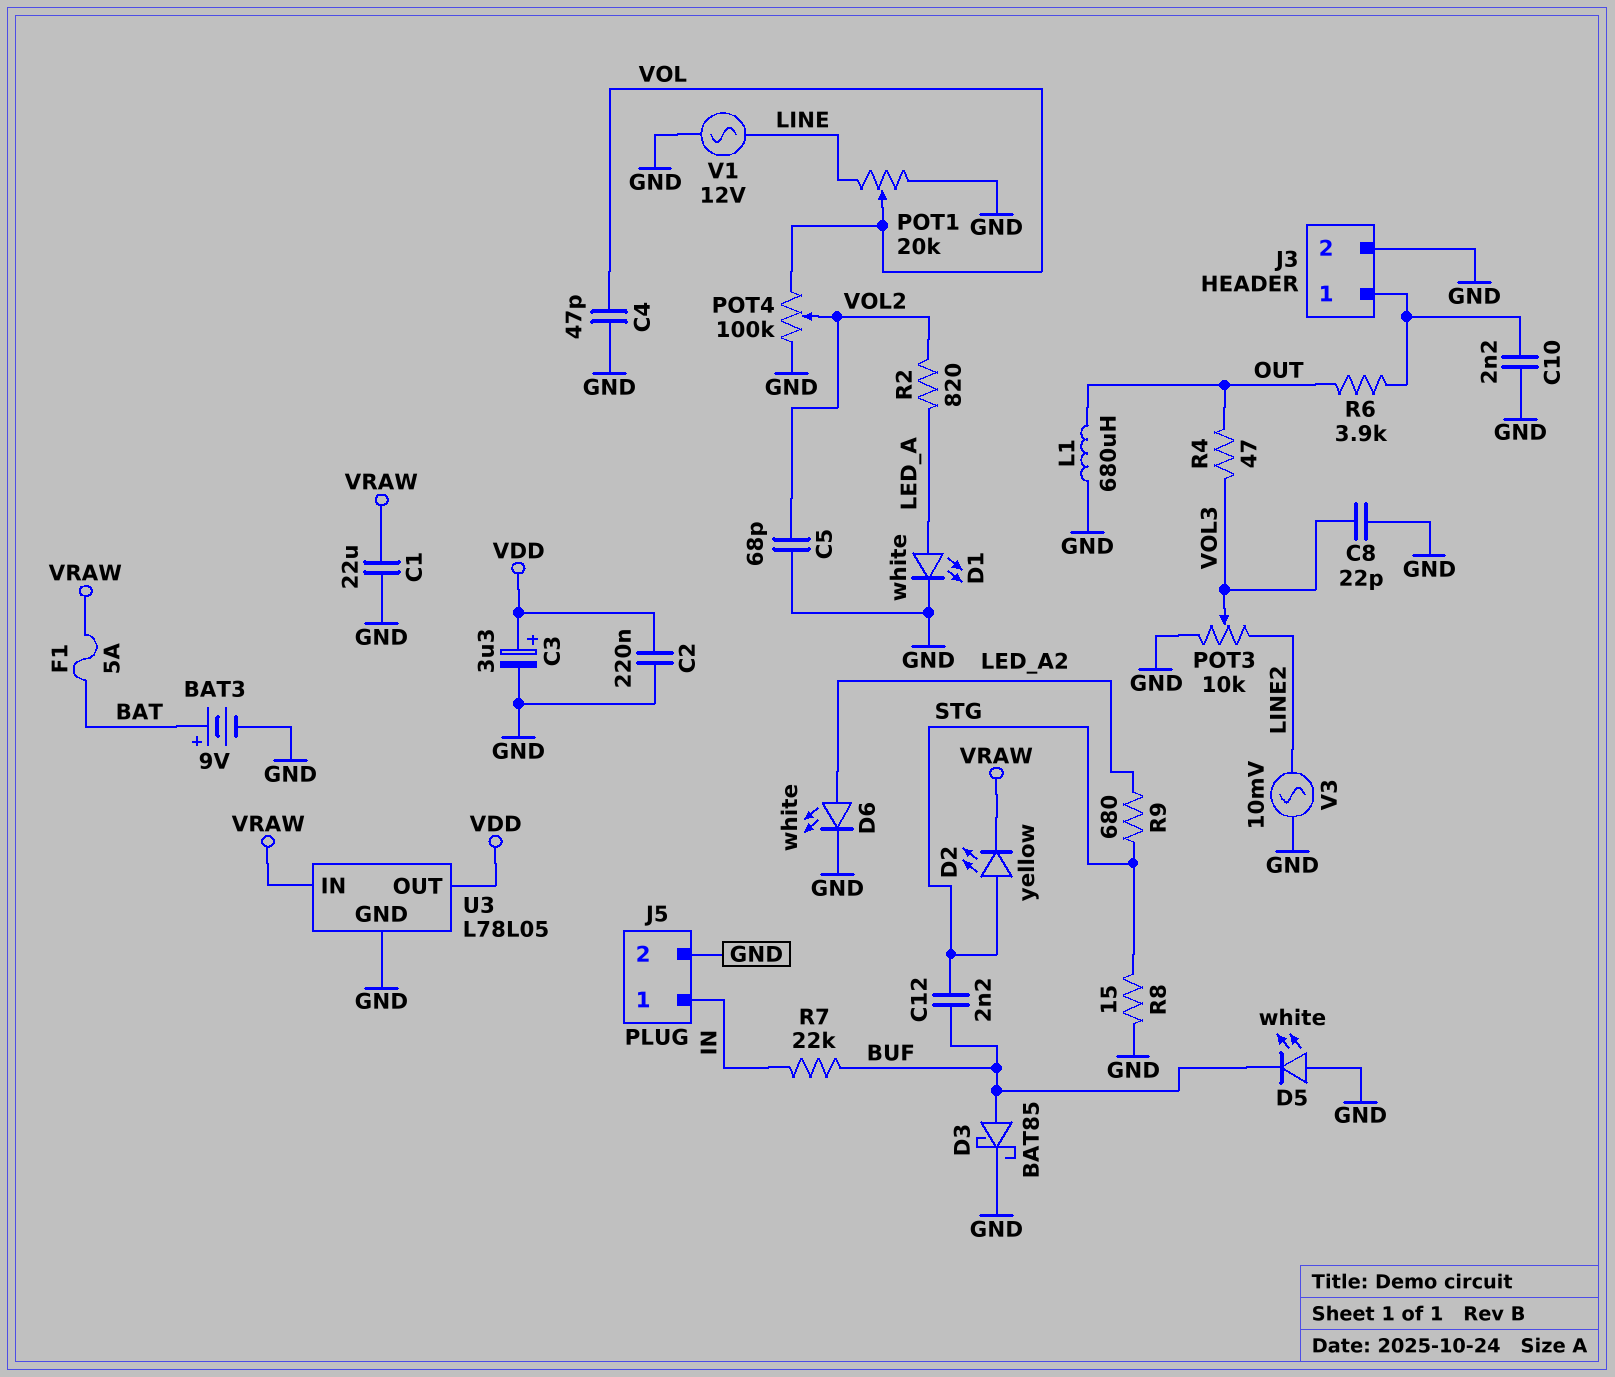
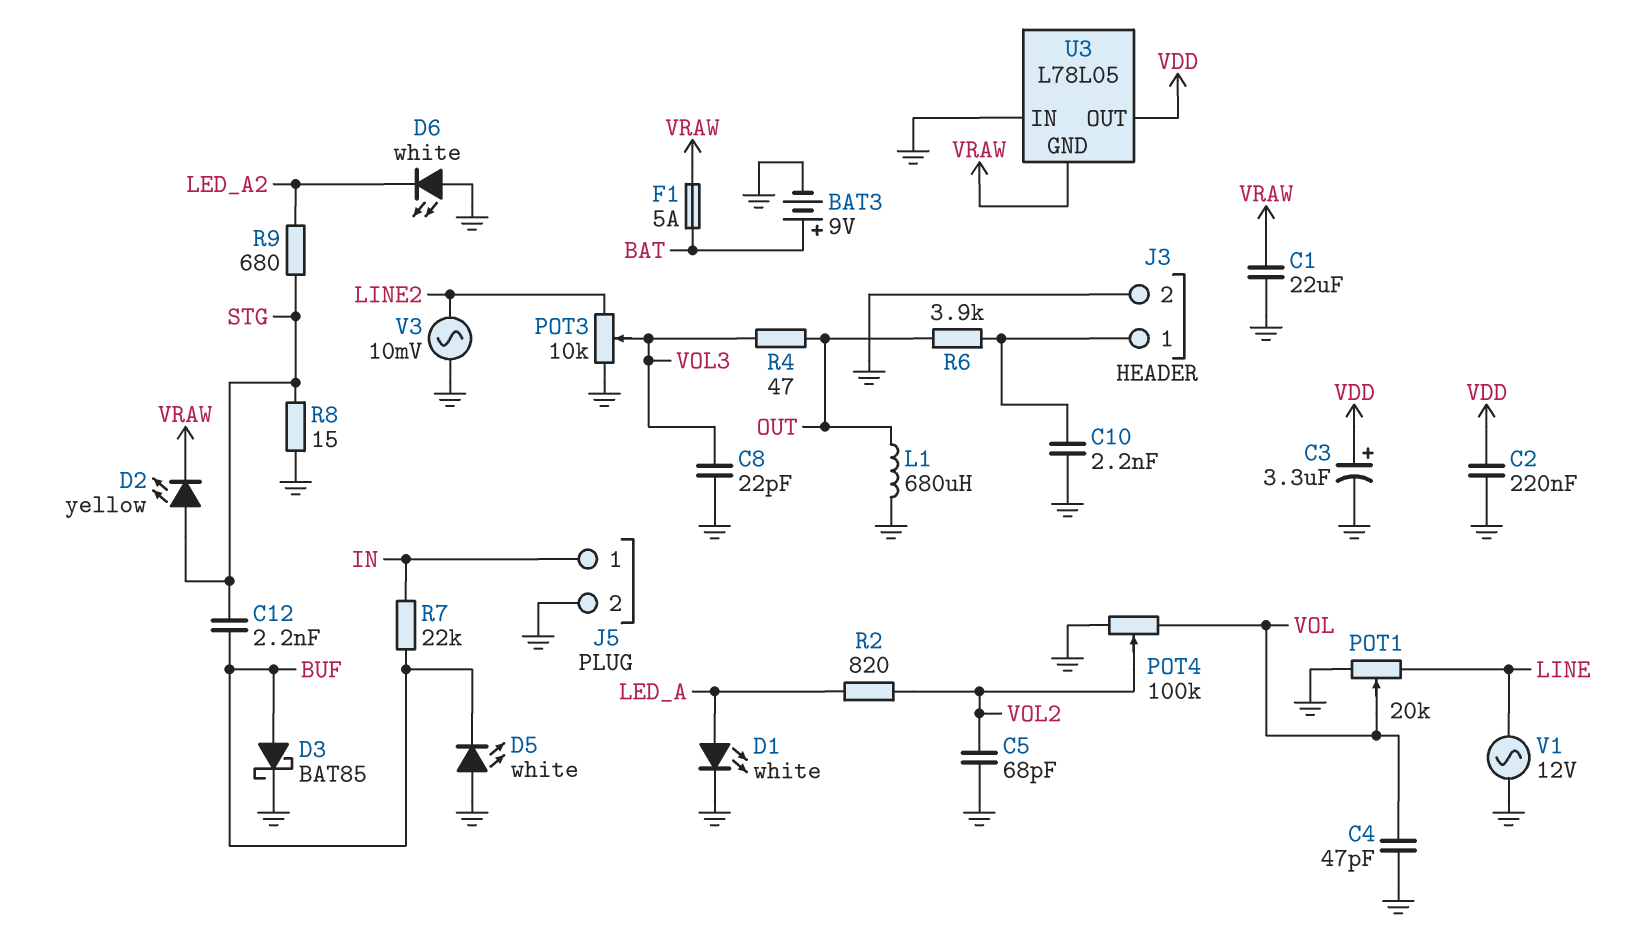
D6: LED white (A LED_A2, K GND) -> LED white (A GND, K LED_A2)
U3 pin GND: GND -> VRAW
U3 pin IN: VRAW -> GND

